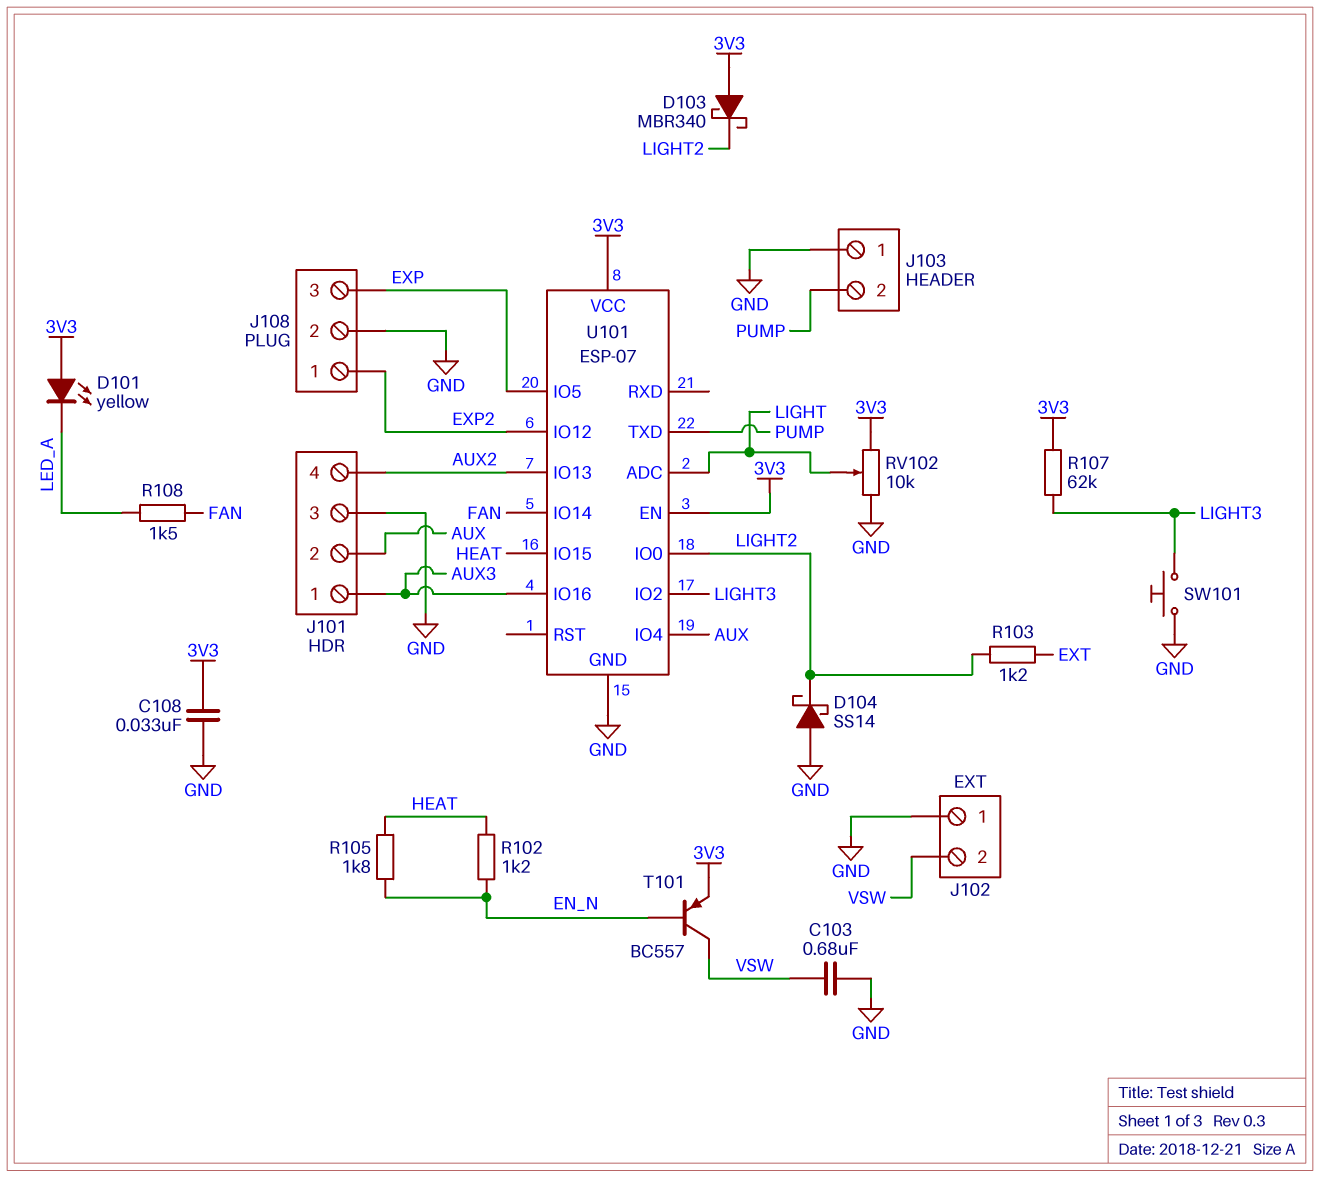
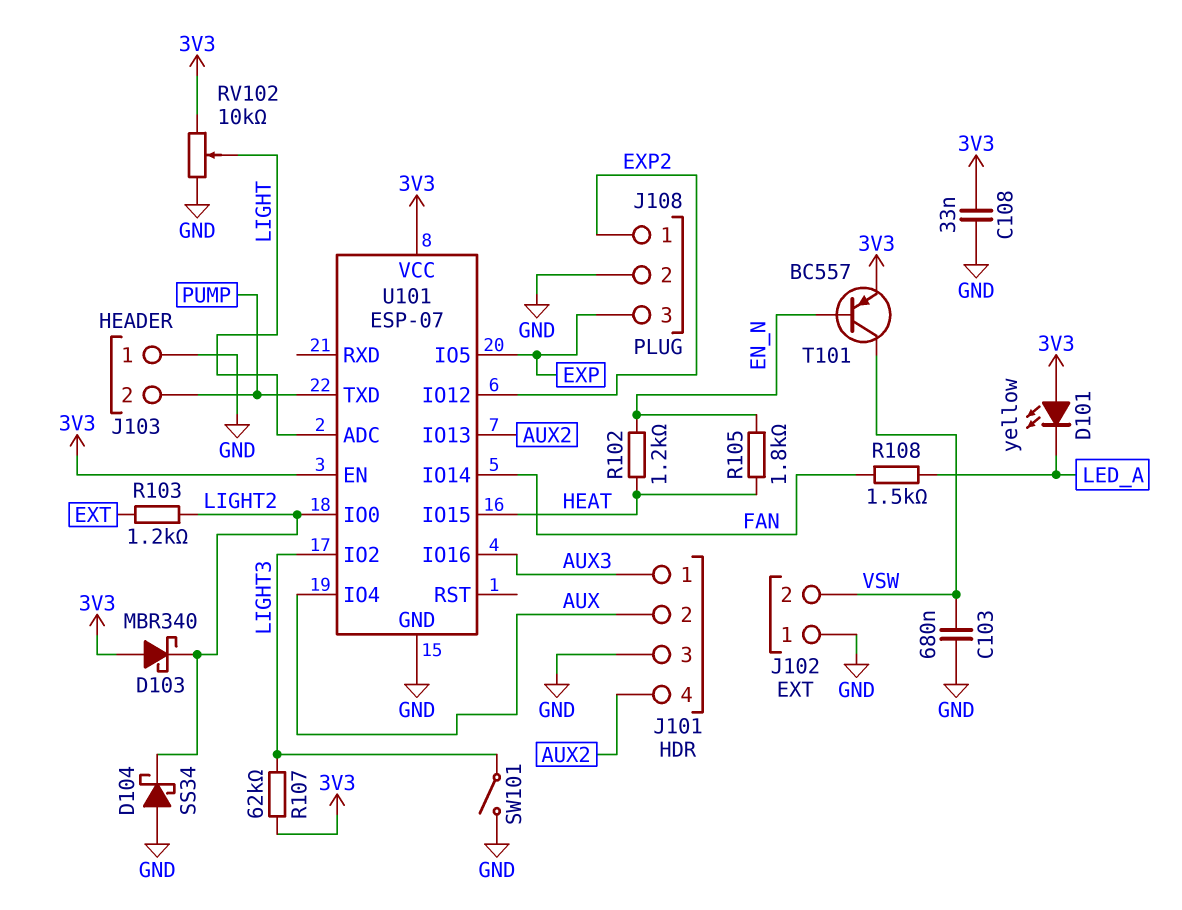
D104: schottky SS14 (A GND, K LIGHT2) -> schottky SS34 (A GND, K LIGHT2)
SW101: button (GND, LIGHT3) -> switch (GND, LIGHT3)

